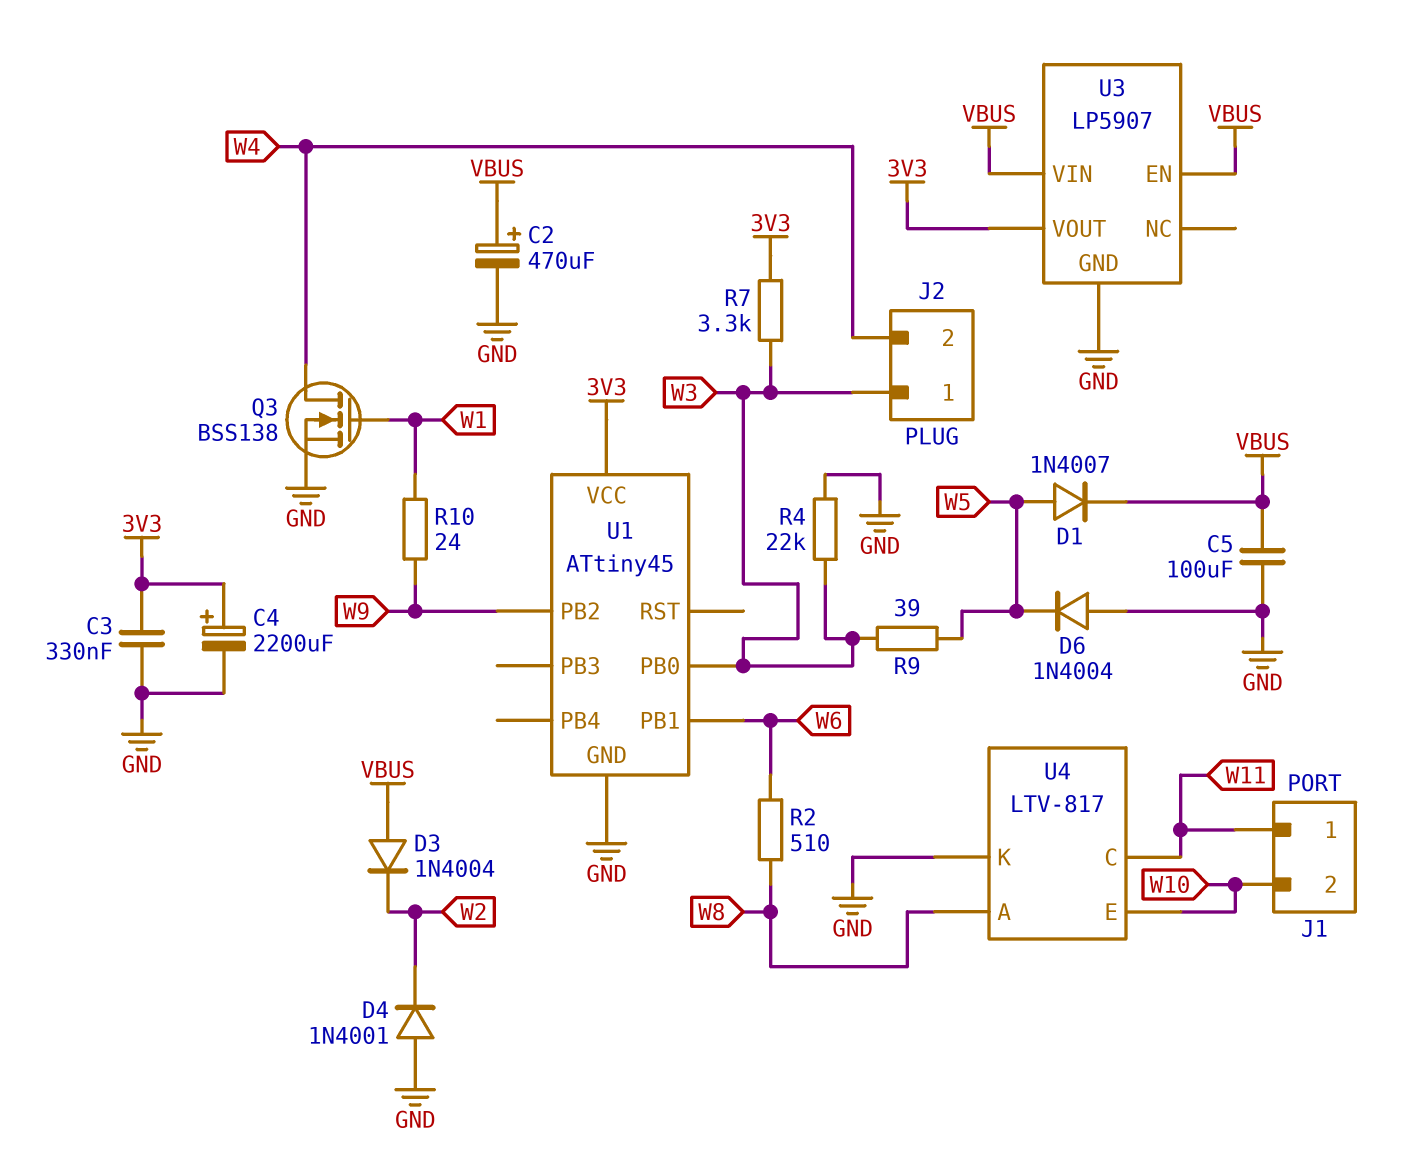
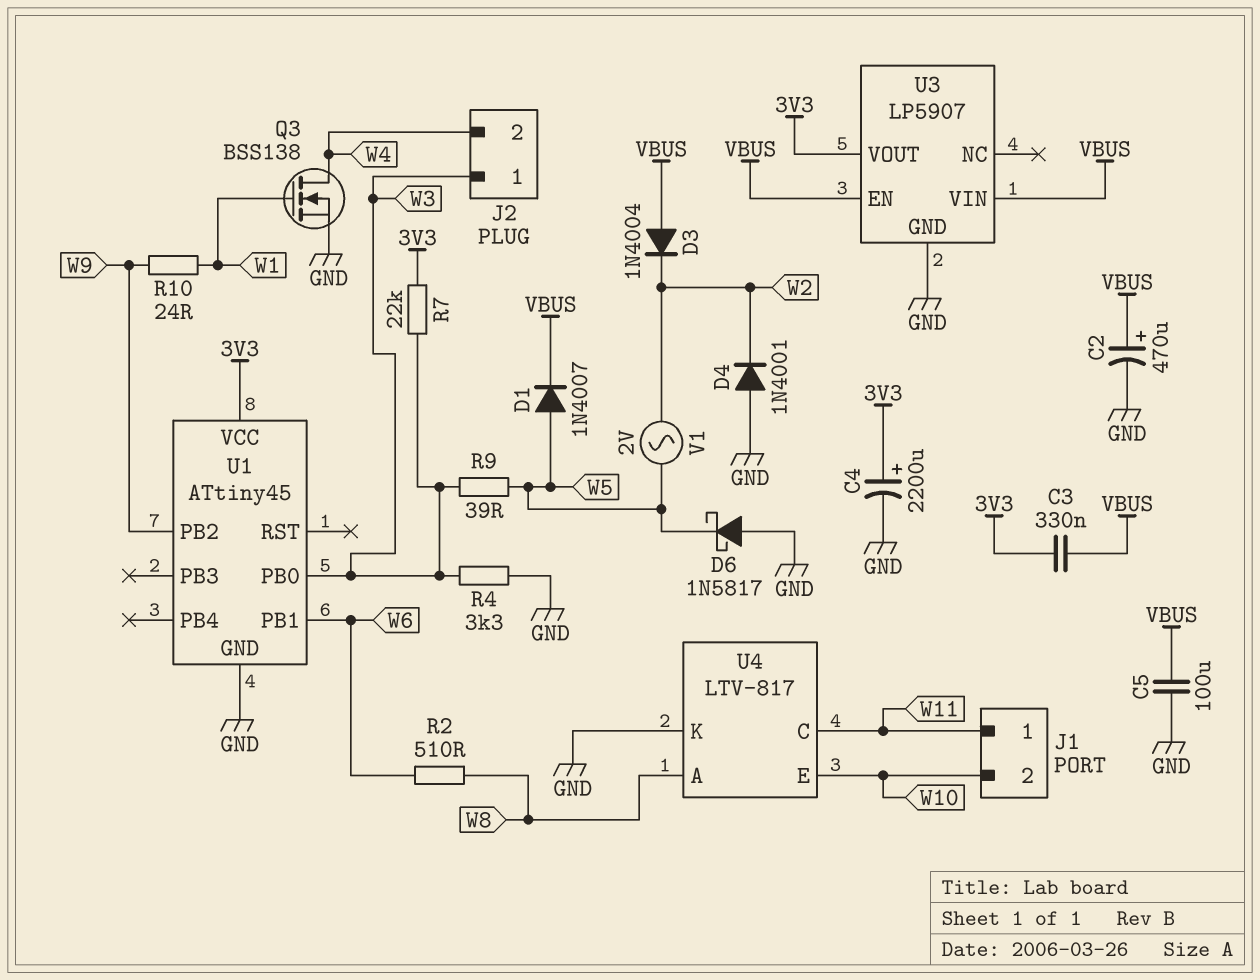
C3: 330nF (3V3, GND) -> 330nF (3V3, VBUS)
D6: diode 1N4004 (A GND, K W5) -> schottky 1N5817 (A GND, K W5)
R4: 22k (GND, W3) -> 3.3k (GND, W3)
R7: 3.3k (3V3, W3) -> 22k (3V3, W3)
V1: none -> AC 2V (W2, W5)

